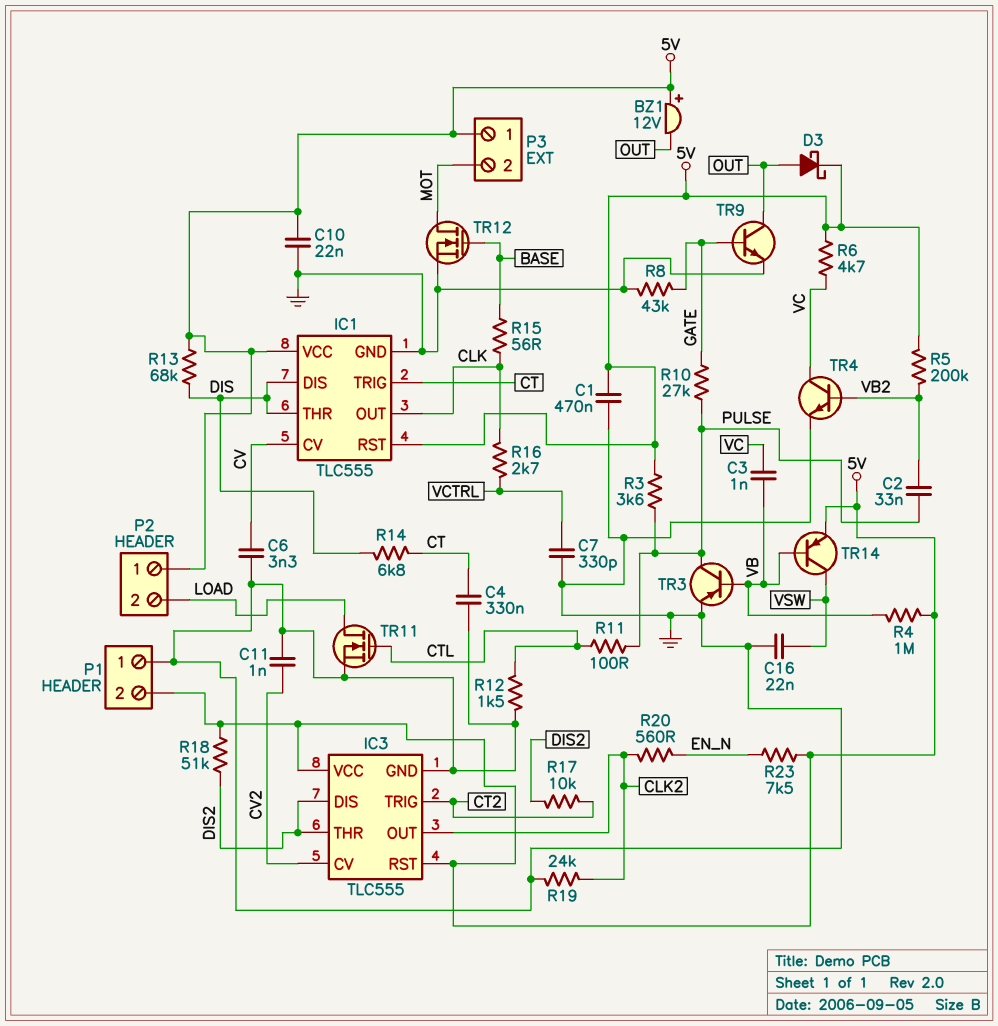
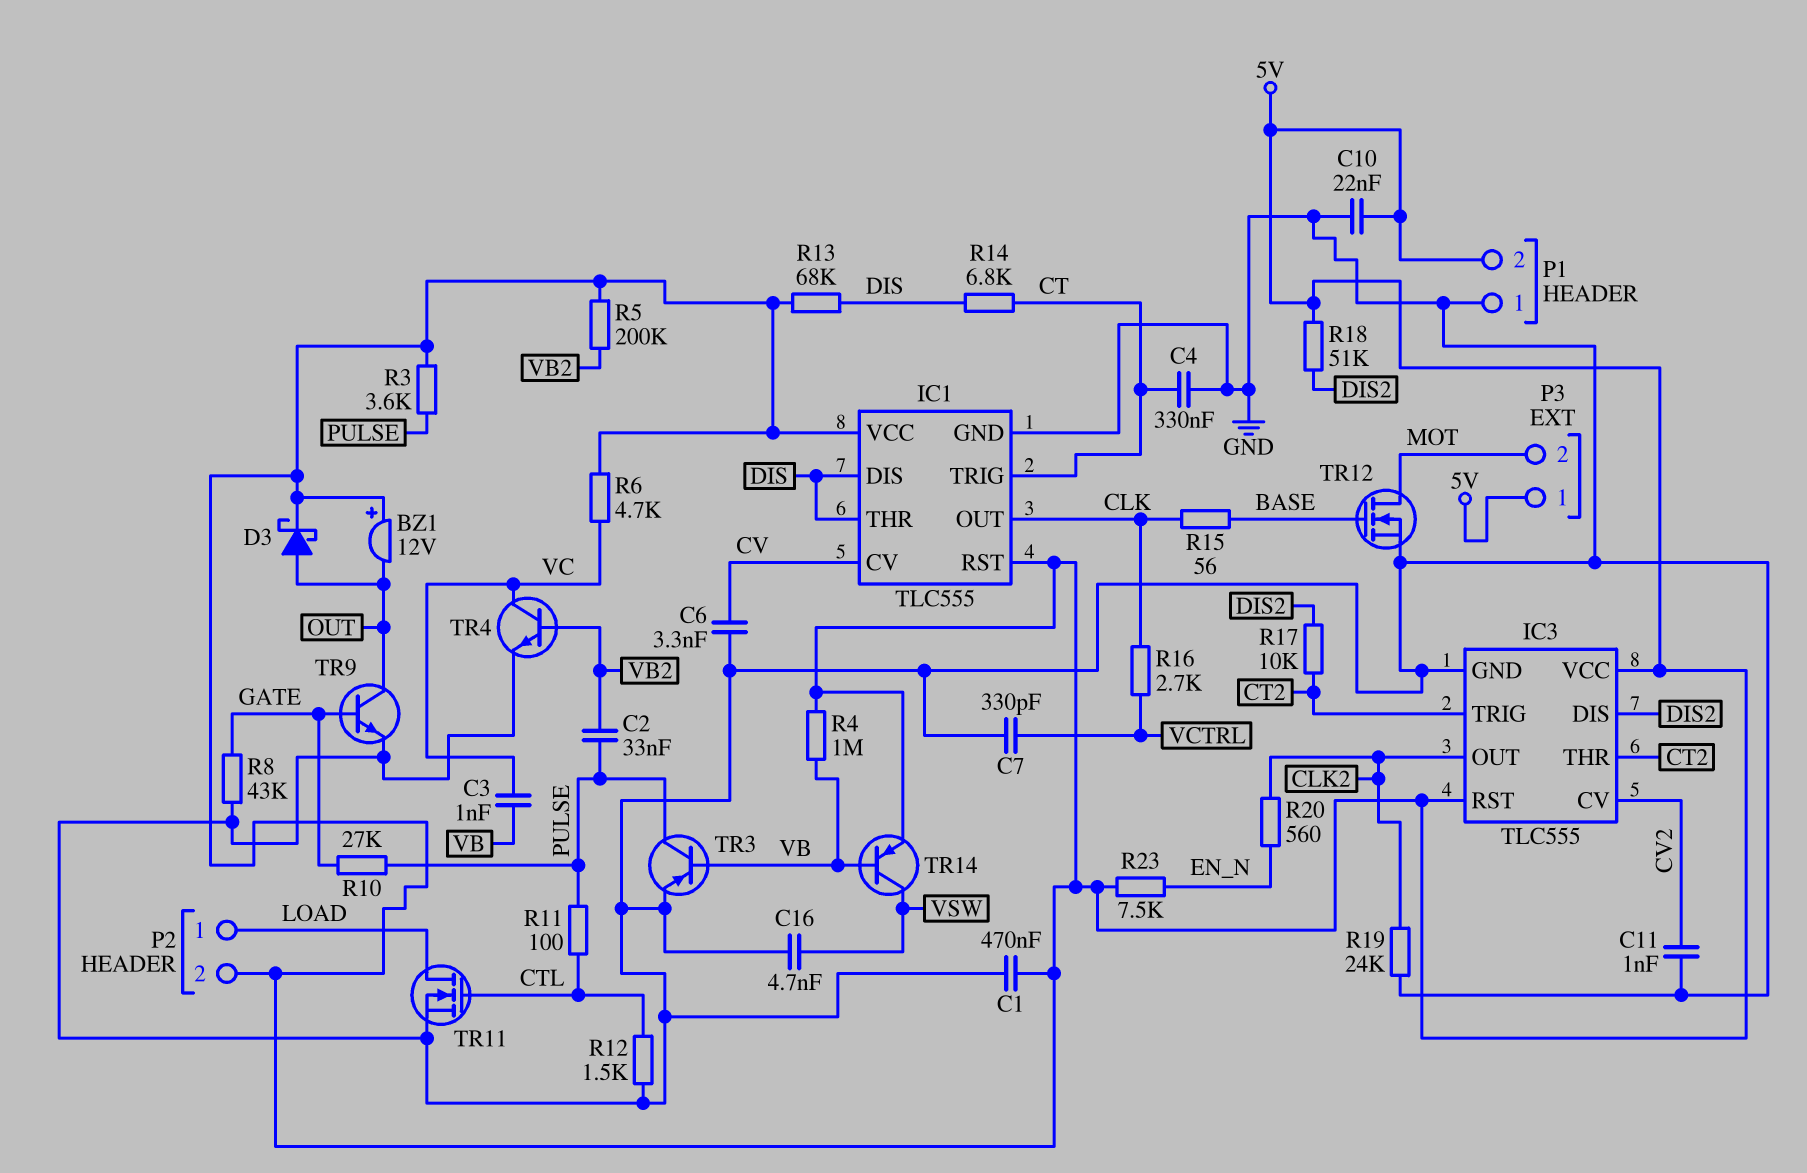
C16: 22nF (GND, VSW) -> 4.7nF (GND, VSW)
IC3 pin THR: DIS2 -> CT2
P2 pin 1: 5V -> LOAD
P2 pin 2: LOAD -> 5V

